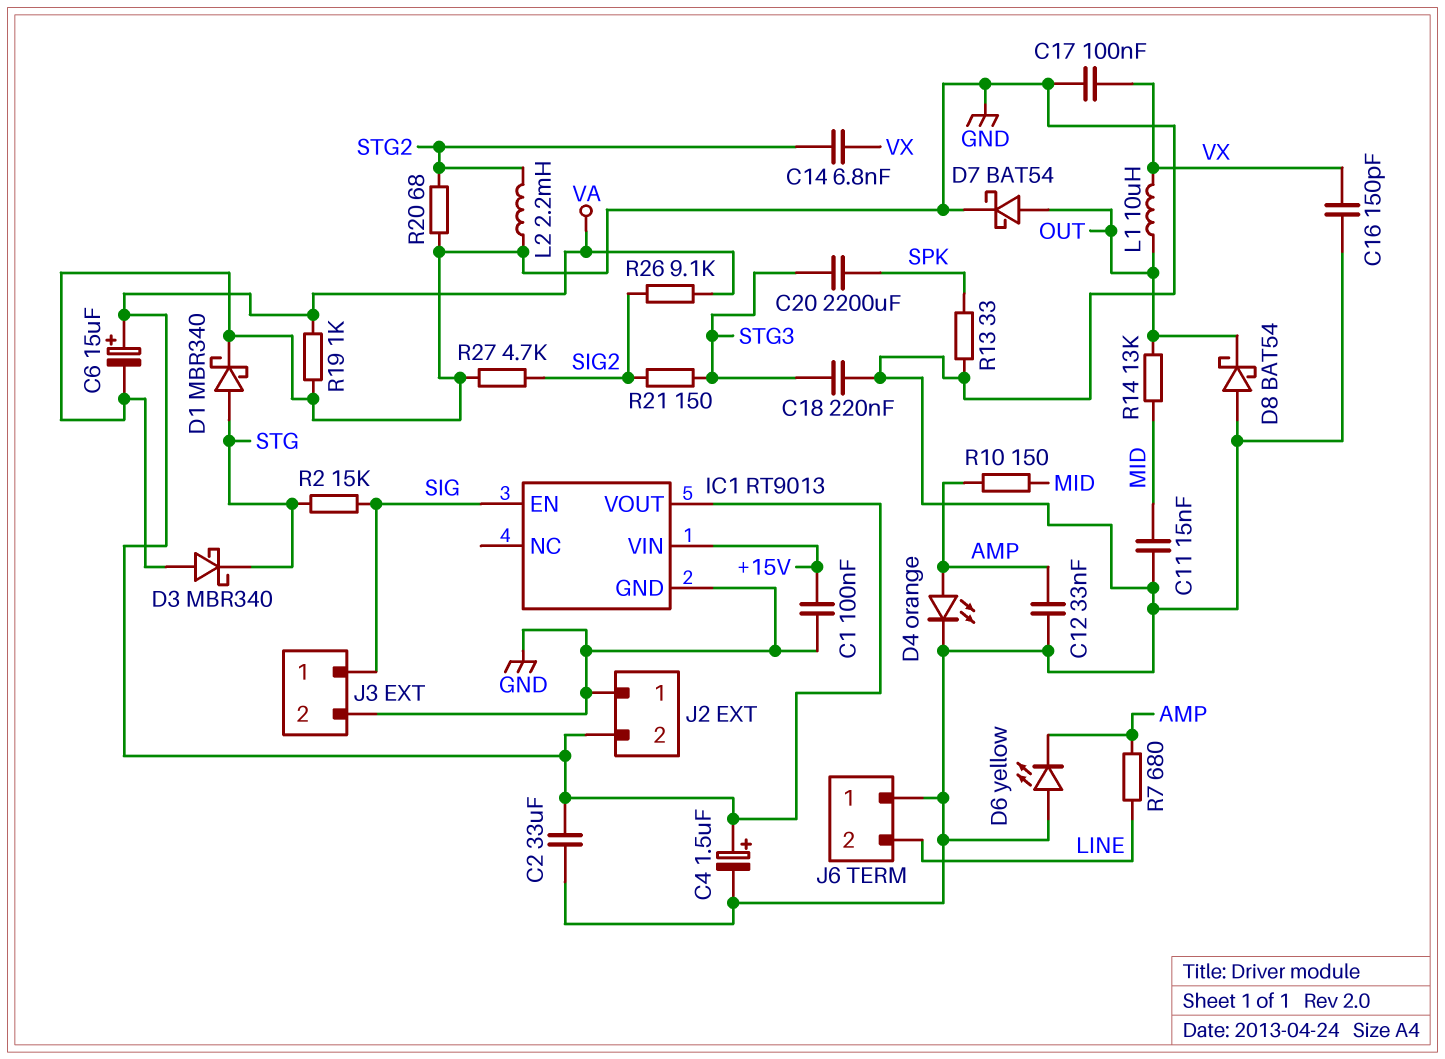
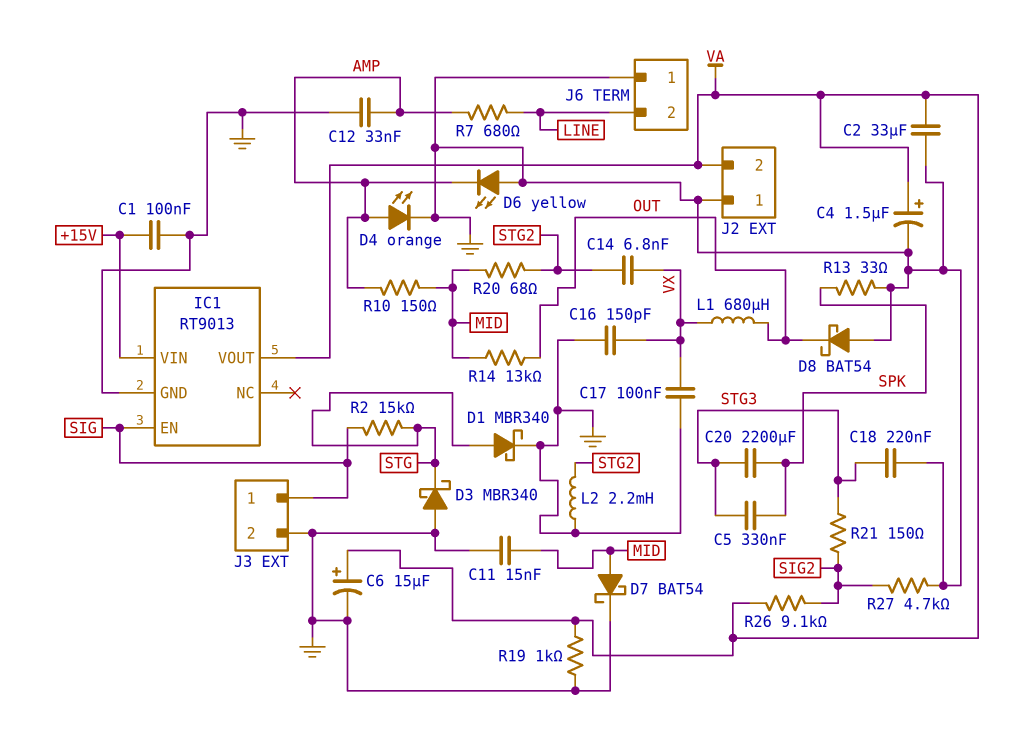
C5: none -> 330nF (SPK, STG3)
D7: schottky BAT54 (A OUT, K GND) -> schottky BAT54 (A MID, K GND)
L1: 10uH (OUT, VX) -> 680uH (OUT, VX)
R20: 68 (GND, STG2) -> 68 (MID, STG2)

